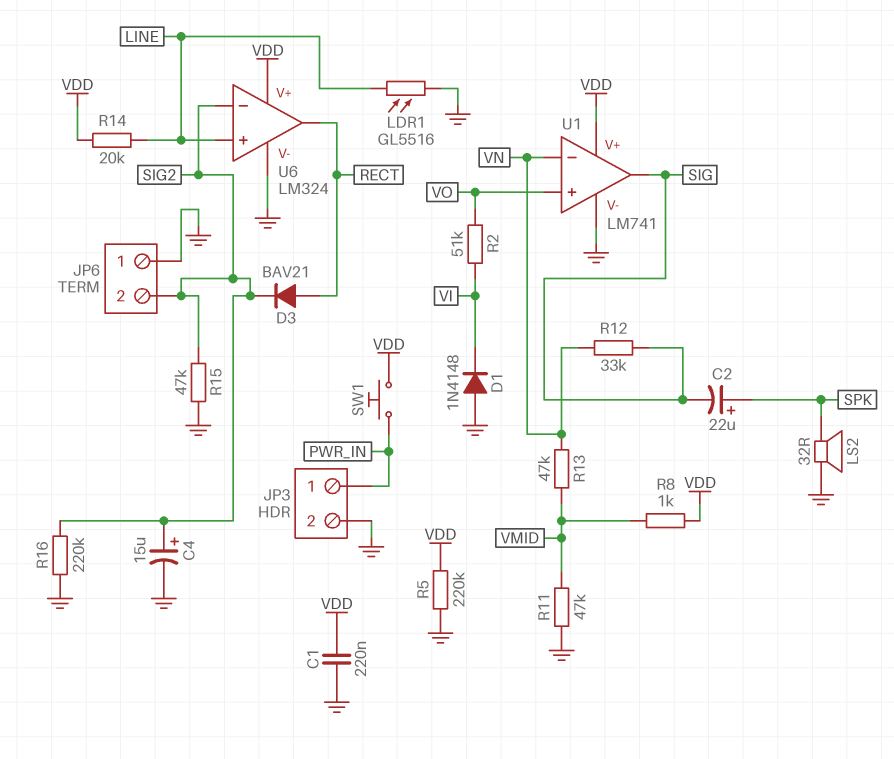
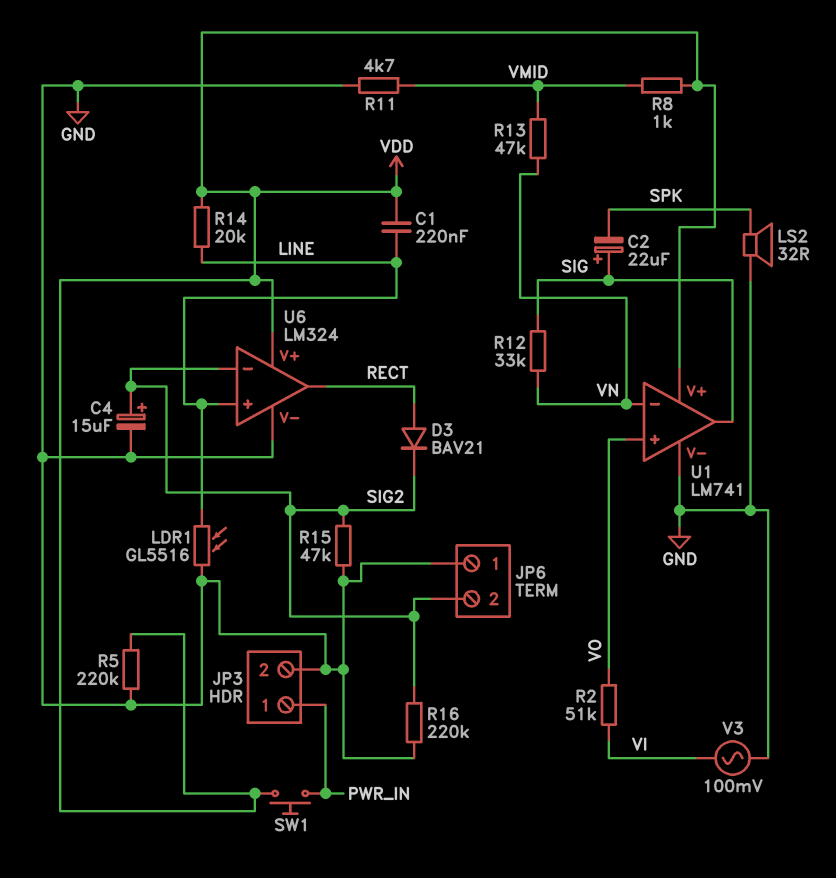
C1: 220nF (GND, VDD) -> 220nF (LINE, VDD)
C2: 22uF (plus SPK, minus SIG) -> 22uF (plus SIG, minus SPK)
D1: diode 1N4148 (A GND, K VI) -> none
R11: 47k (GND, VMID) -> 4.7k (GND, VMID)
V3: none -> AC 100mV (GND, VI)

